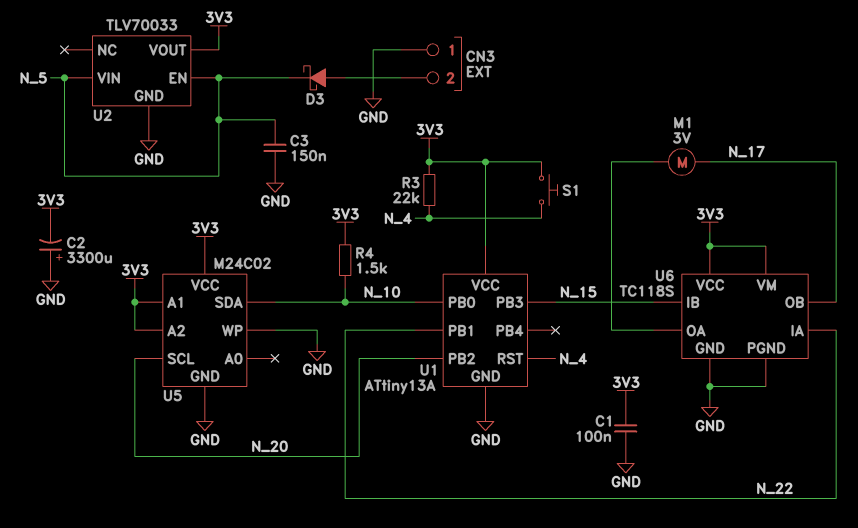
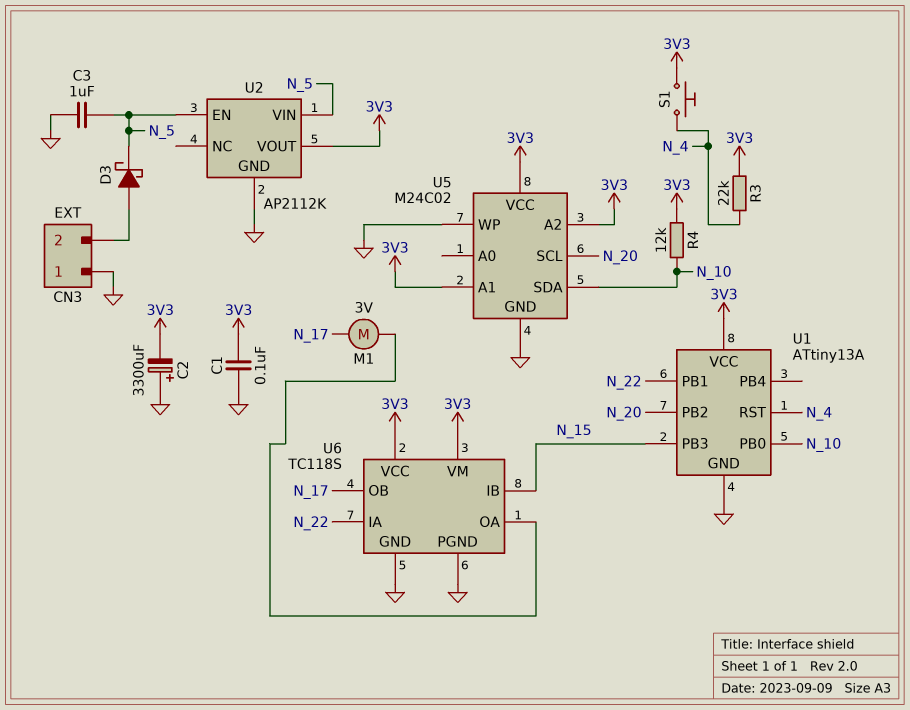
C3: 150nF (GND, N_5) -> 1uF (GND, N_5)
R4: 1.5k (3V3, N_10) -> 12k (3V3, N_10)
U2: TLV70033 -> AP2112K

